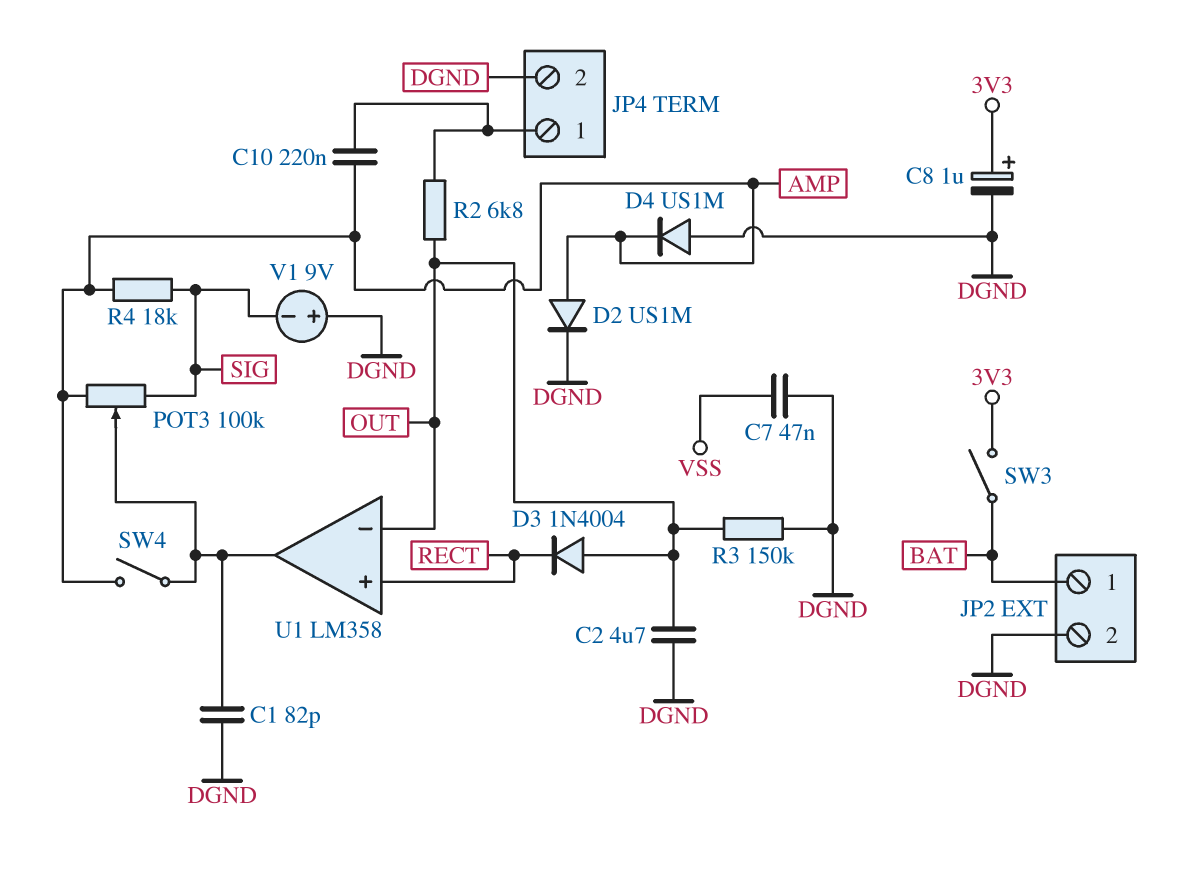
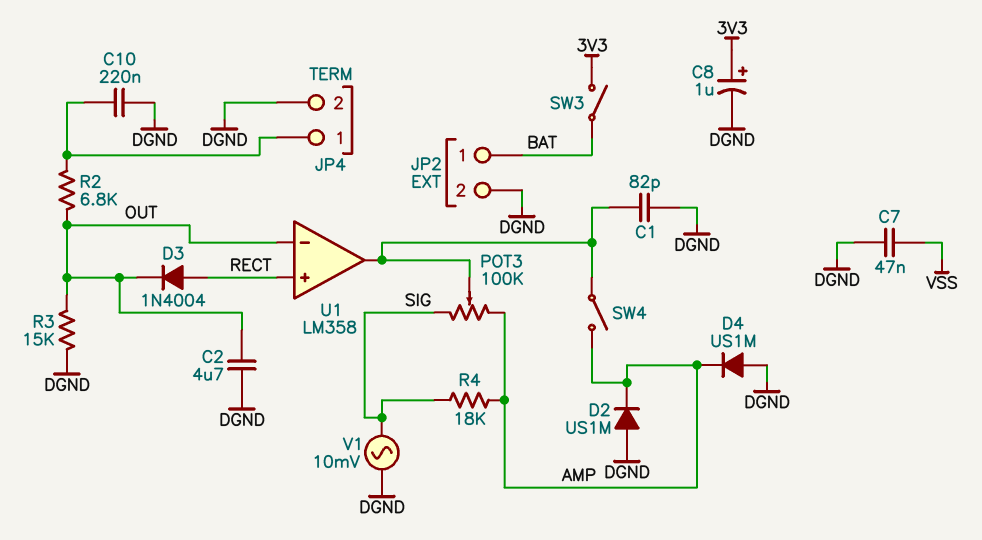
C10: 220nF (AMP, JP4/1) -> 220nF (DGND, JP4/1)
D2: diode US1M (A AMP, K DGND) -> diode US1M (A DGND, K AMP)
D3: diode 1N4004 (A OUT, K RECT) -> diode 1N4004 (A RECT, K OUT)
R3: 150k (DGND, OUT) -> 15k (DGND, OUT)
V1: 9V (plus DGND, minus SIG) -> AC 10mV (DGND, SIG)

